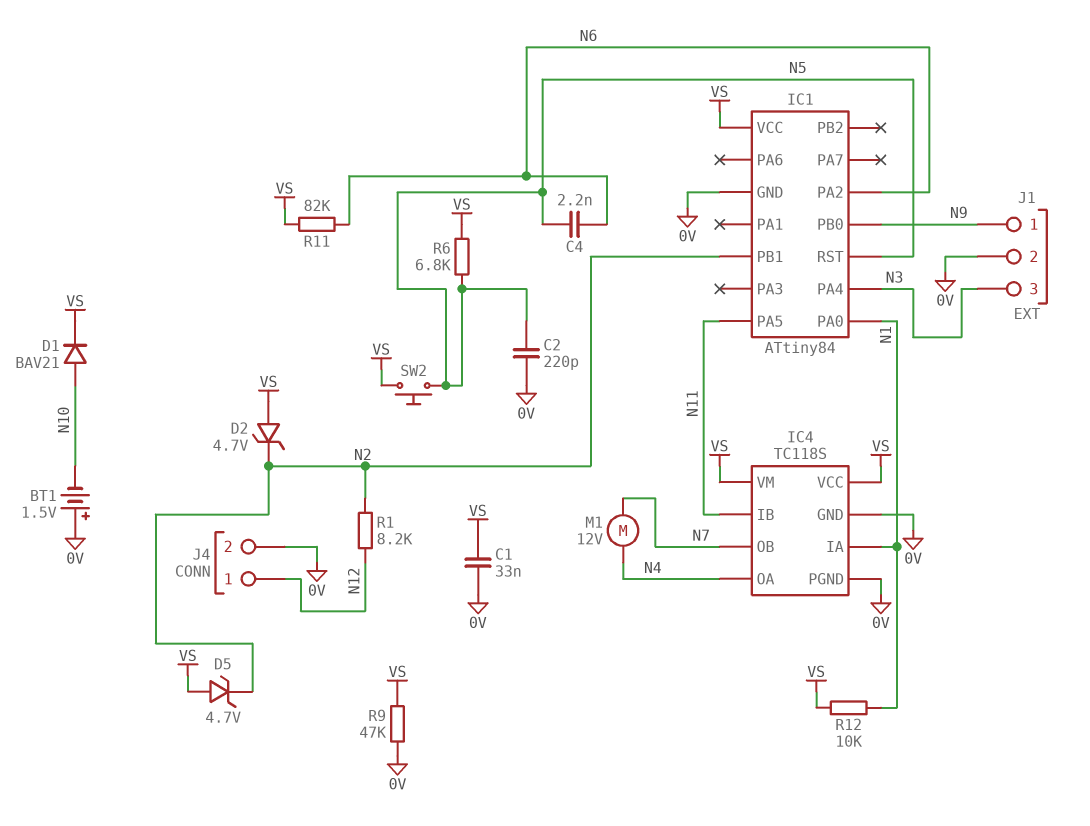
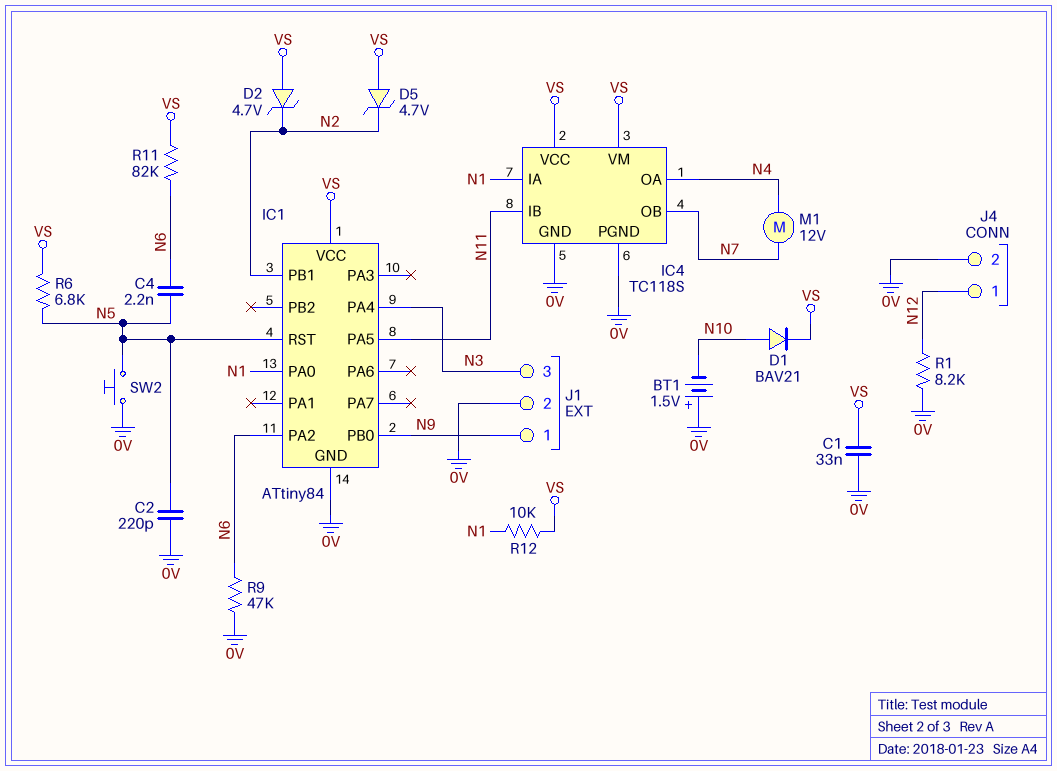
R1: 8.2k (N2, N12) -> 8.2k (0V, N12)
R9: 47k (0V, VS) -> 47k (0V, N6)
SW2: button (N5, VS) -> button (0V, N5)

